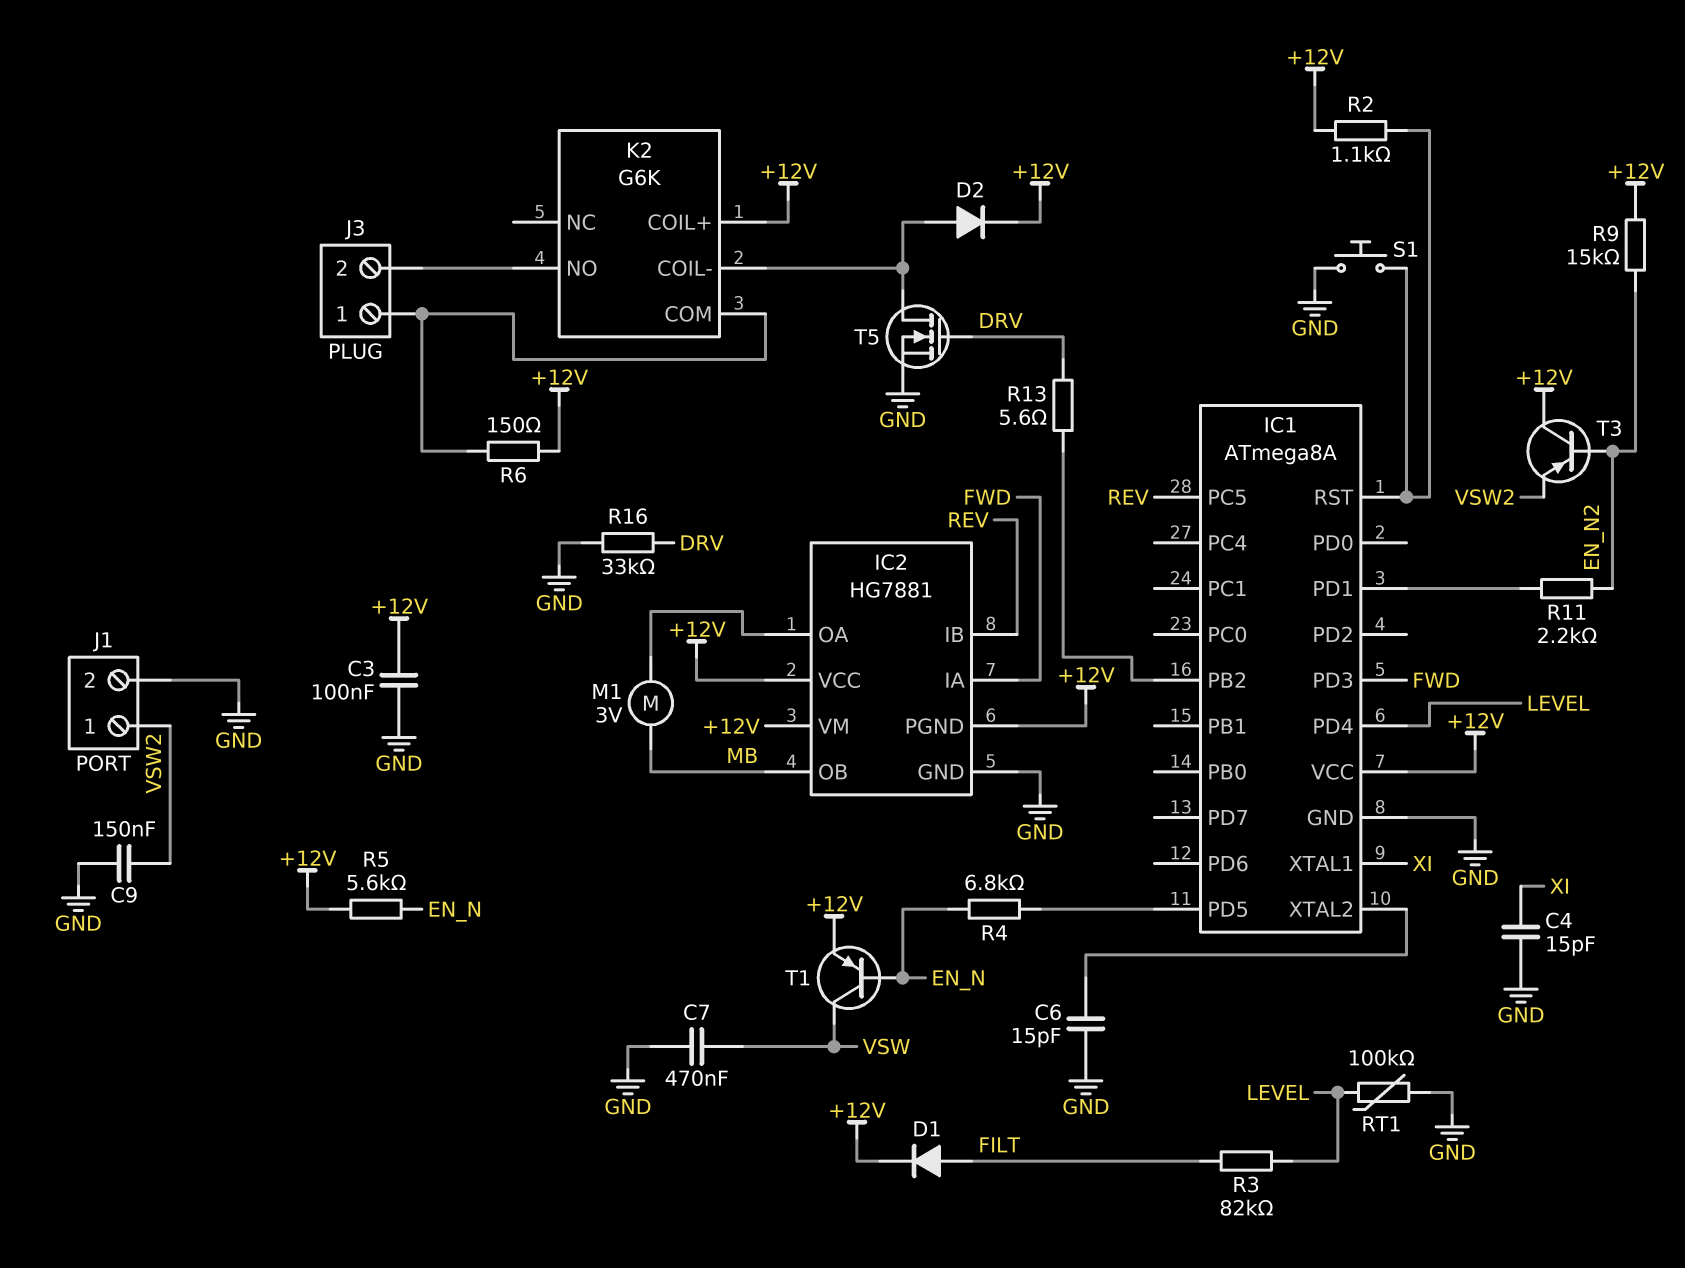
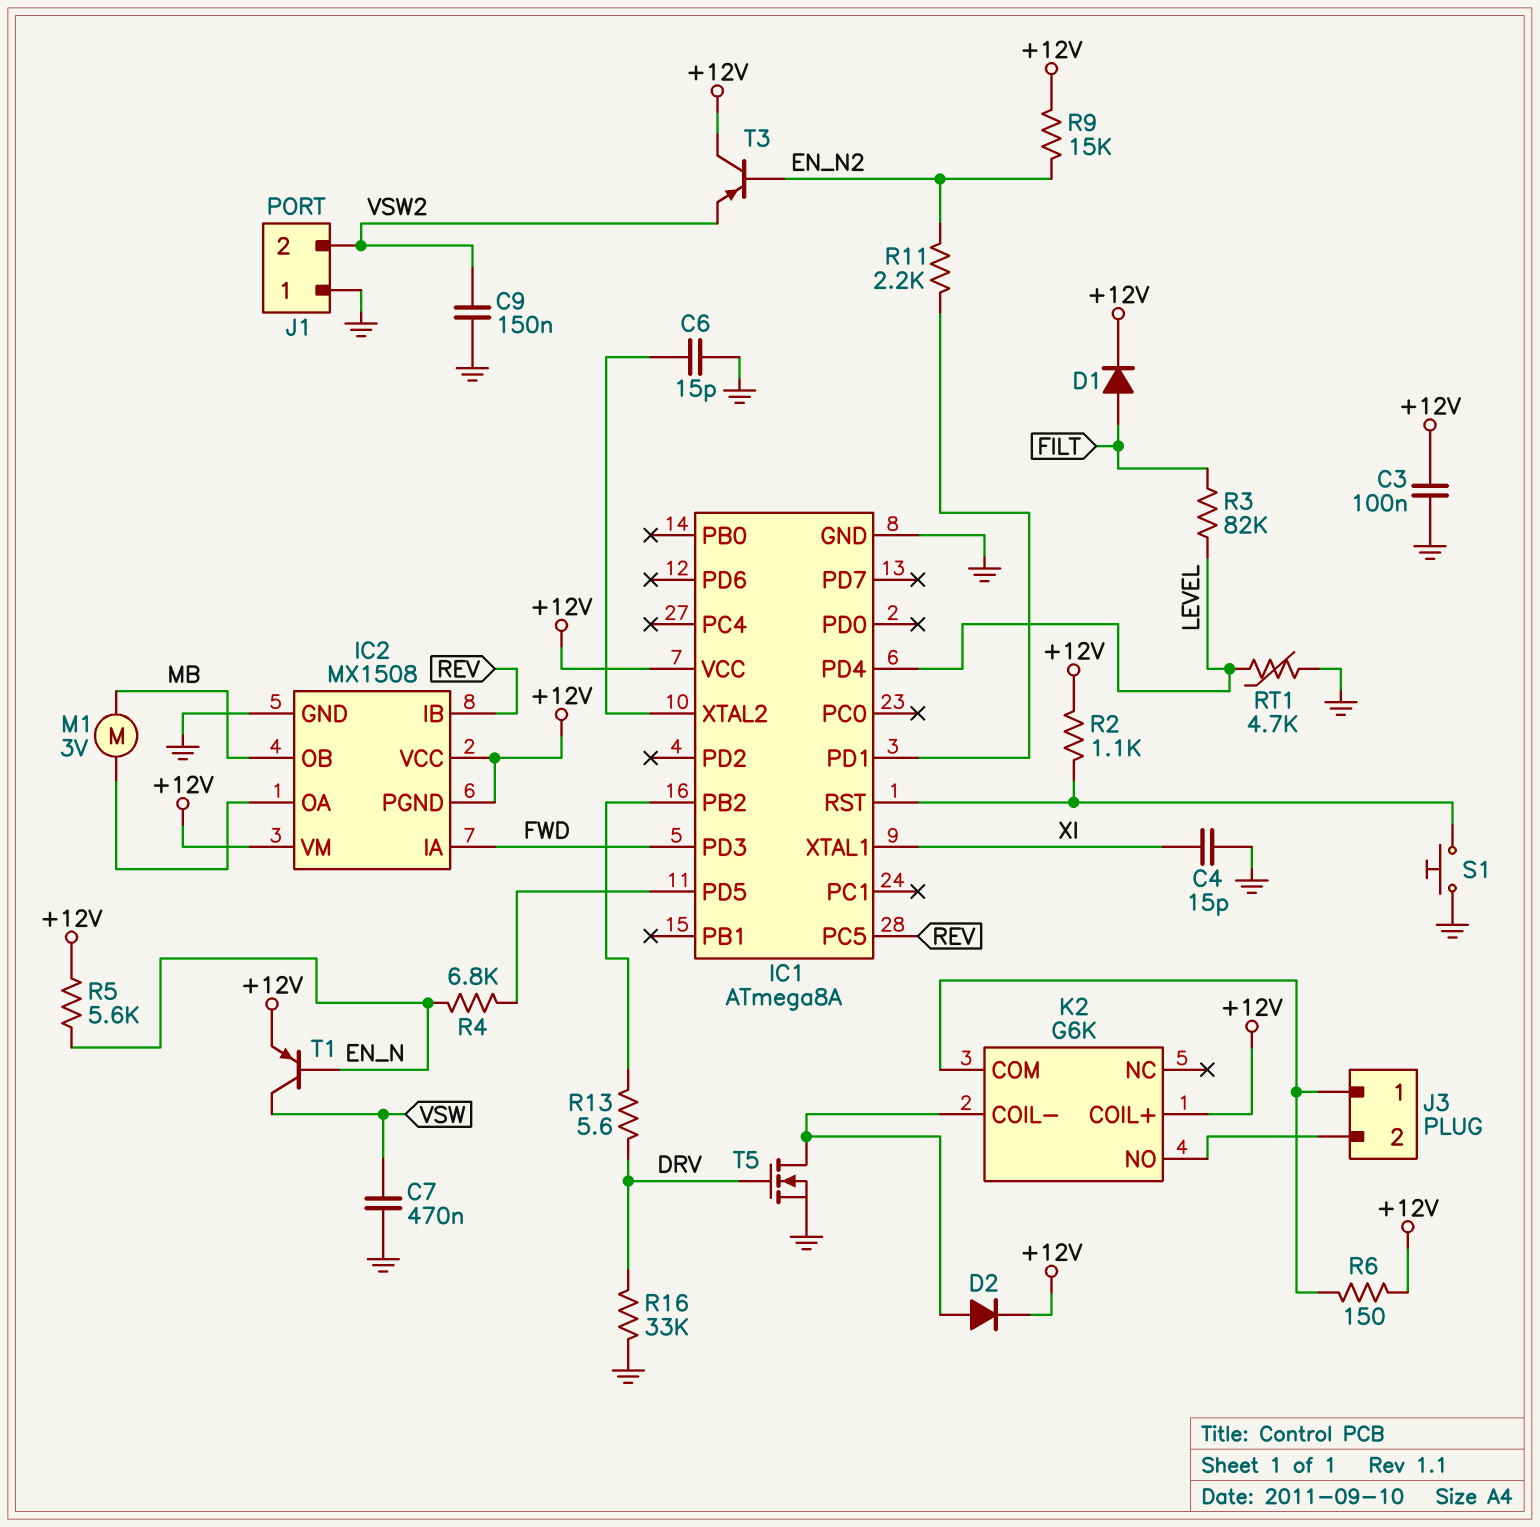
IC2: HG7881 -> MX1508
J1 pin 1: VSW2 -> GND
J1 pin 2: GND -> VSW2
RT1: 100k (GND, LEVEL) -> 4.7k (GND, LEVEL)

